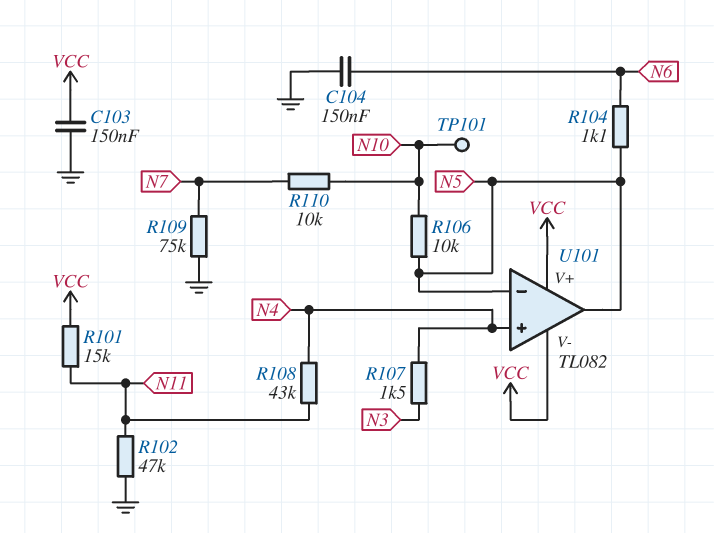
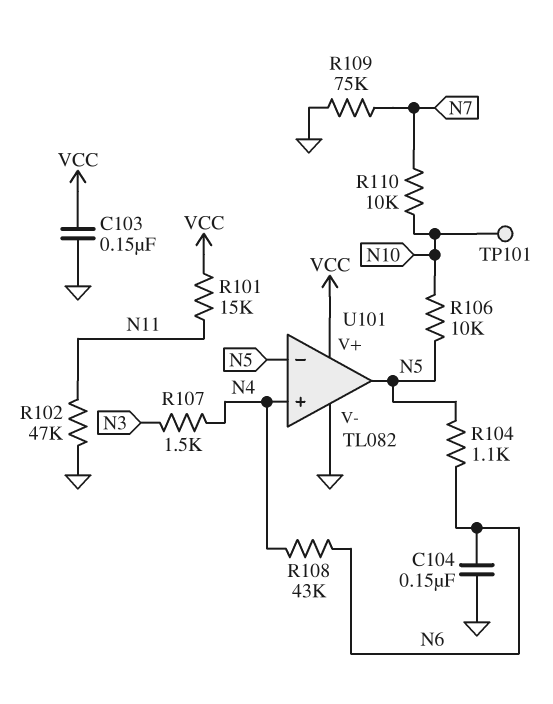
R108: 43k (N4, N11) -> 43k (N4, N6)
U101 pin V-: VCC -> GND

